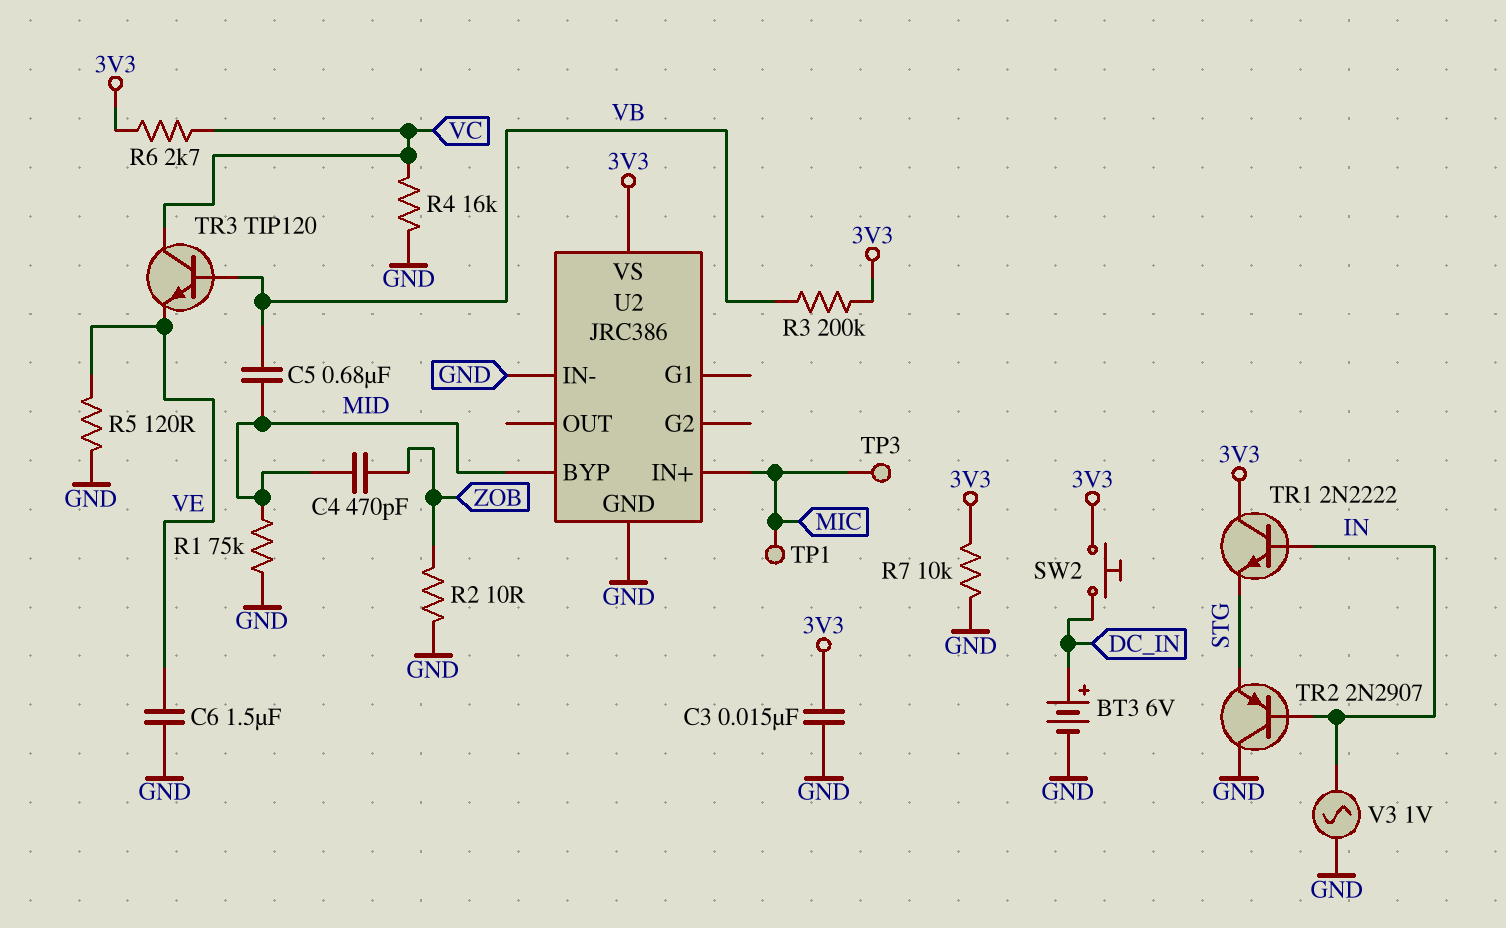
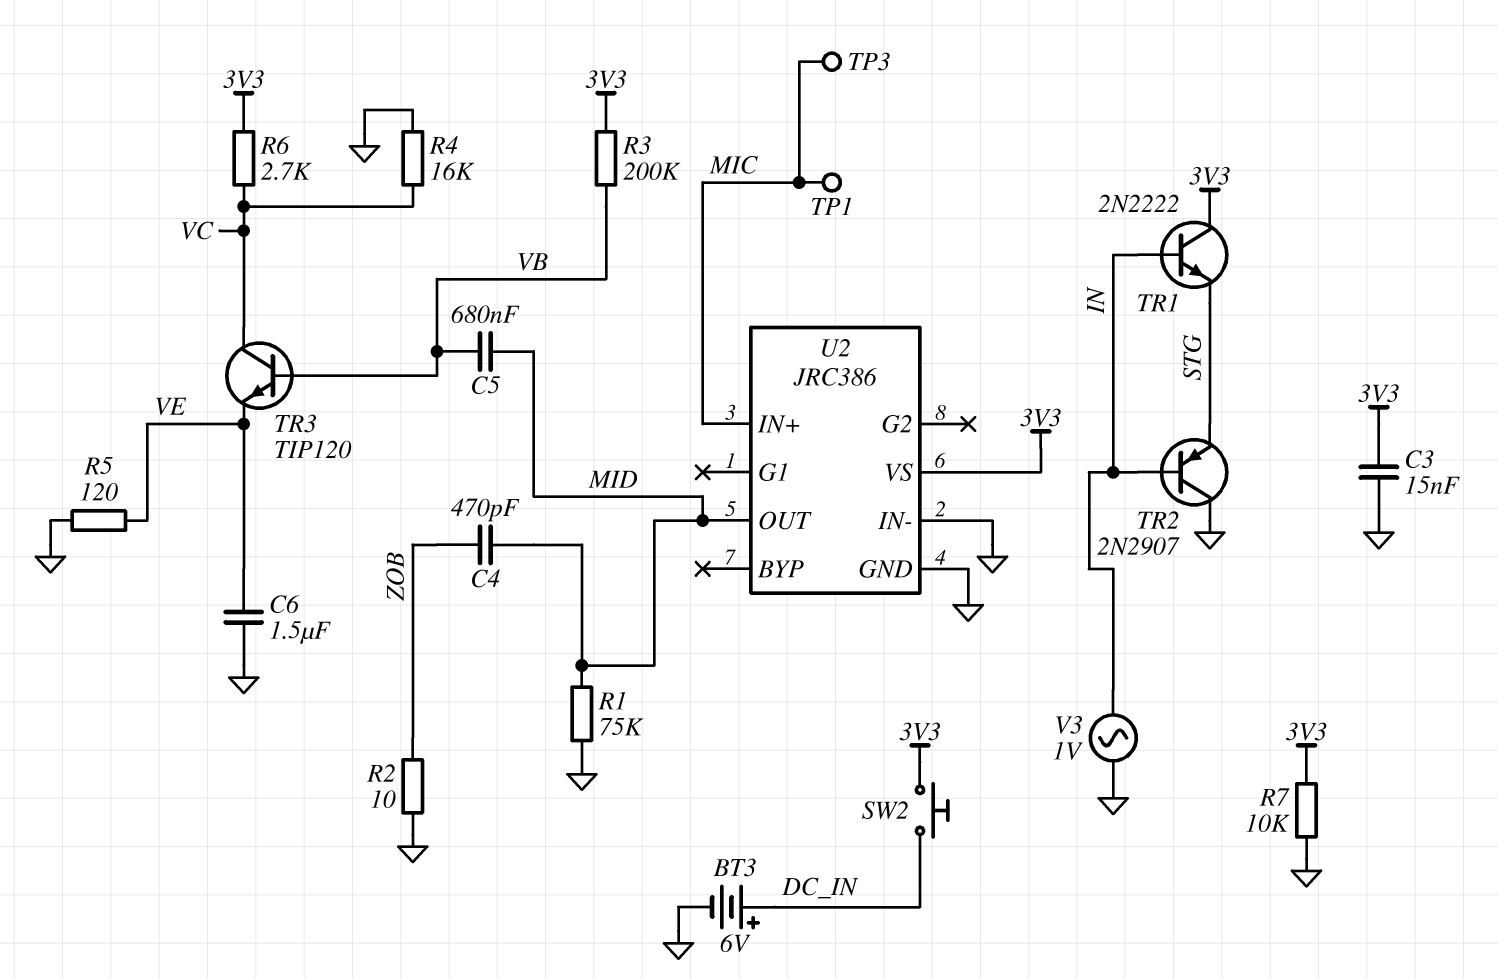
U2 pin BYP: MID -> none
U2 pin OUT: none -> MID

